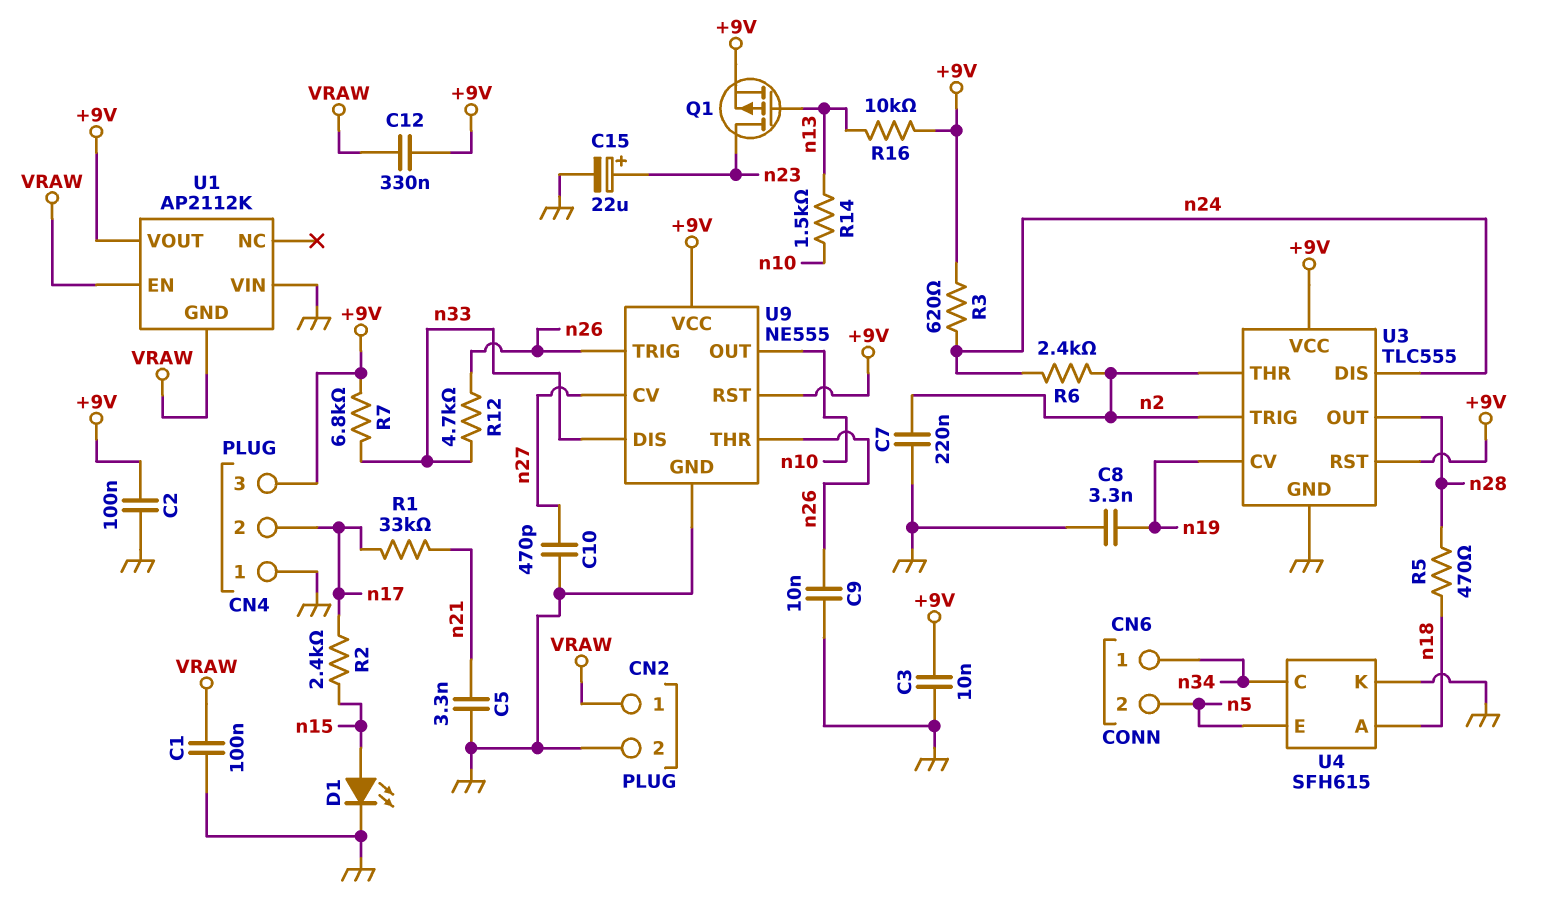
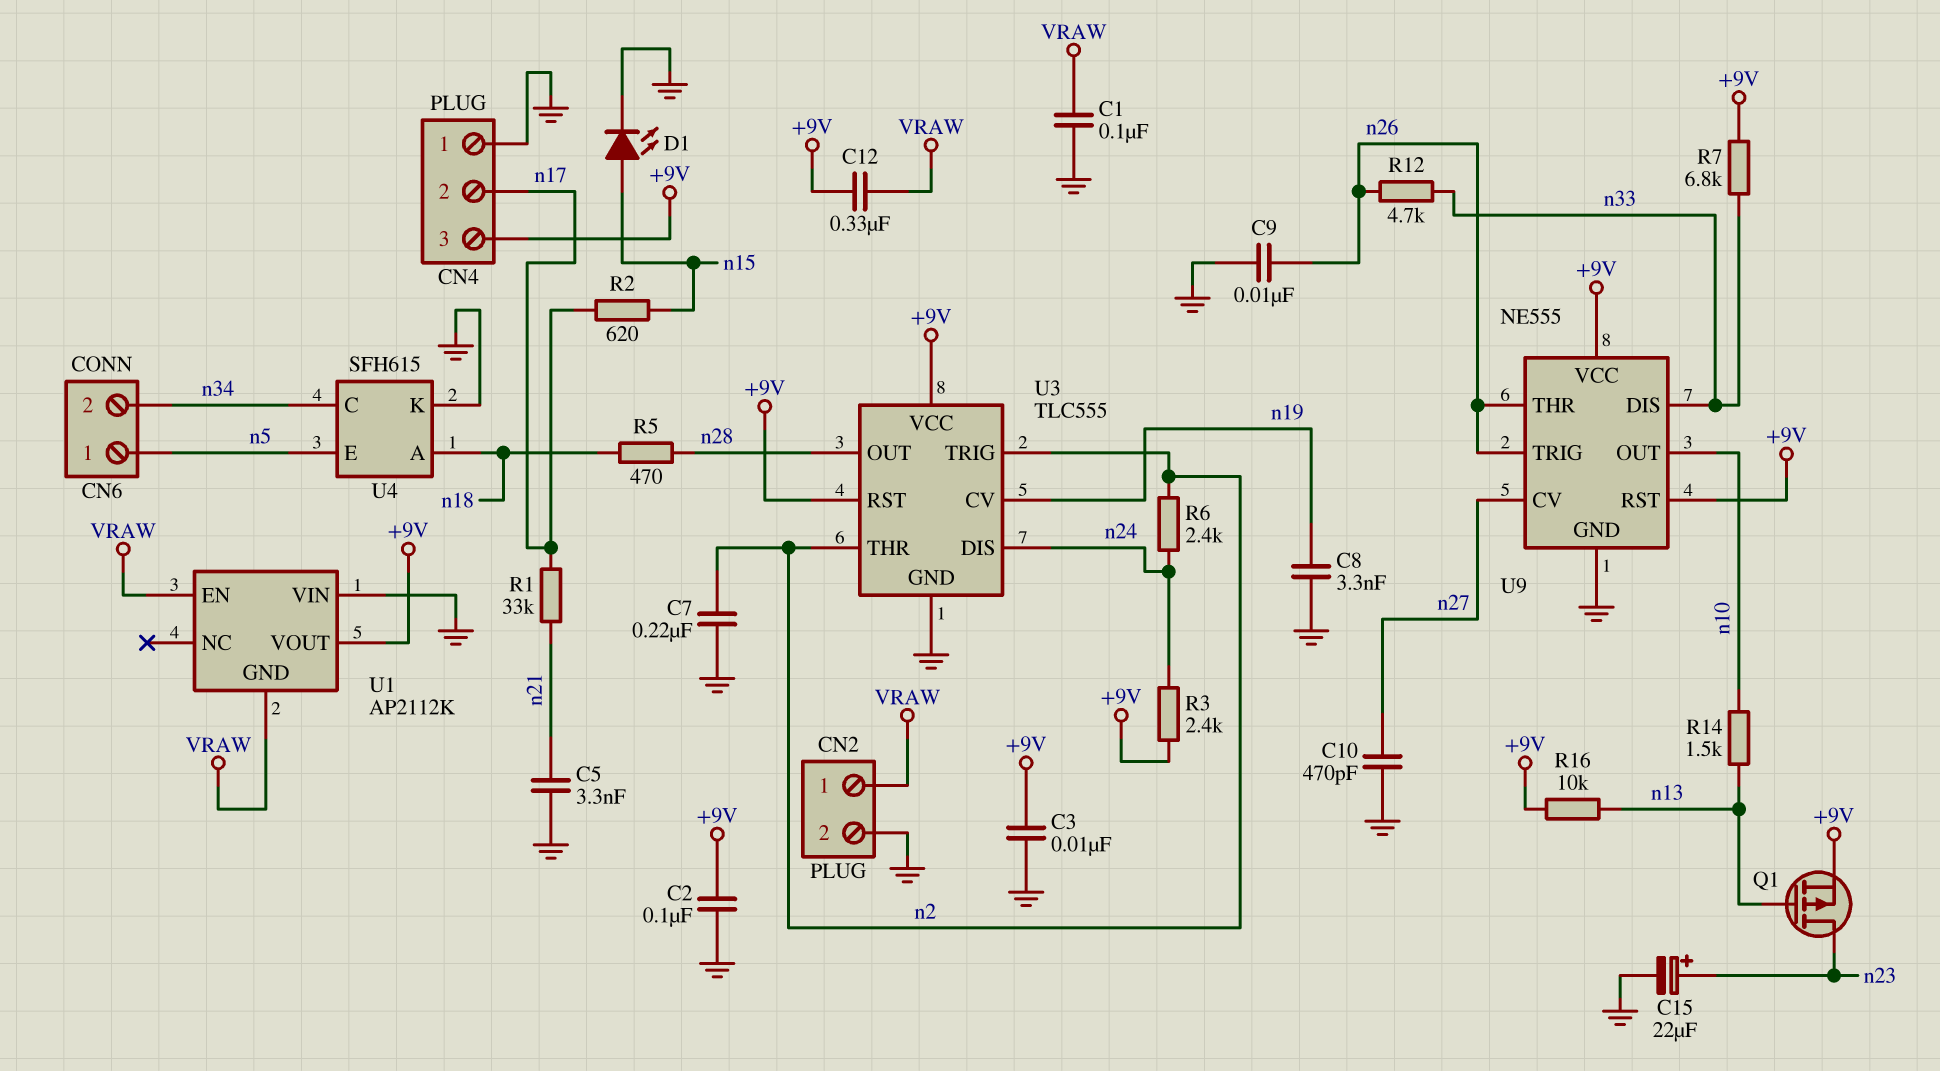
CN6 pin 1: n34 -> n5
CN6 pin 2: n5 -> n34
R2: 2.4k (n15, n17) -> 620 (n15, n17)
R3: 620 (+9V, n24) -> 2.4k (+9V, n24)

